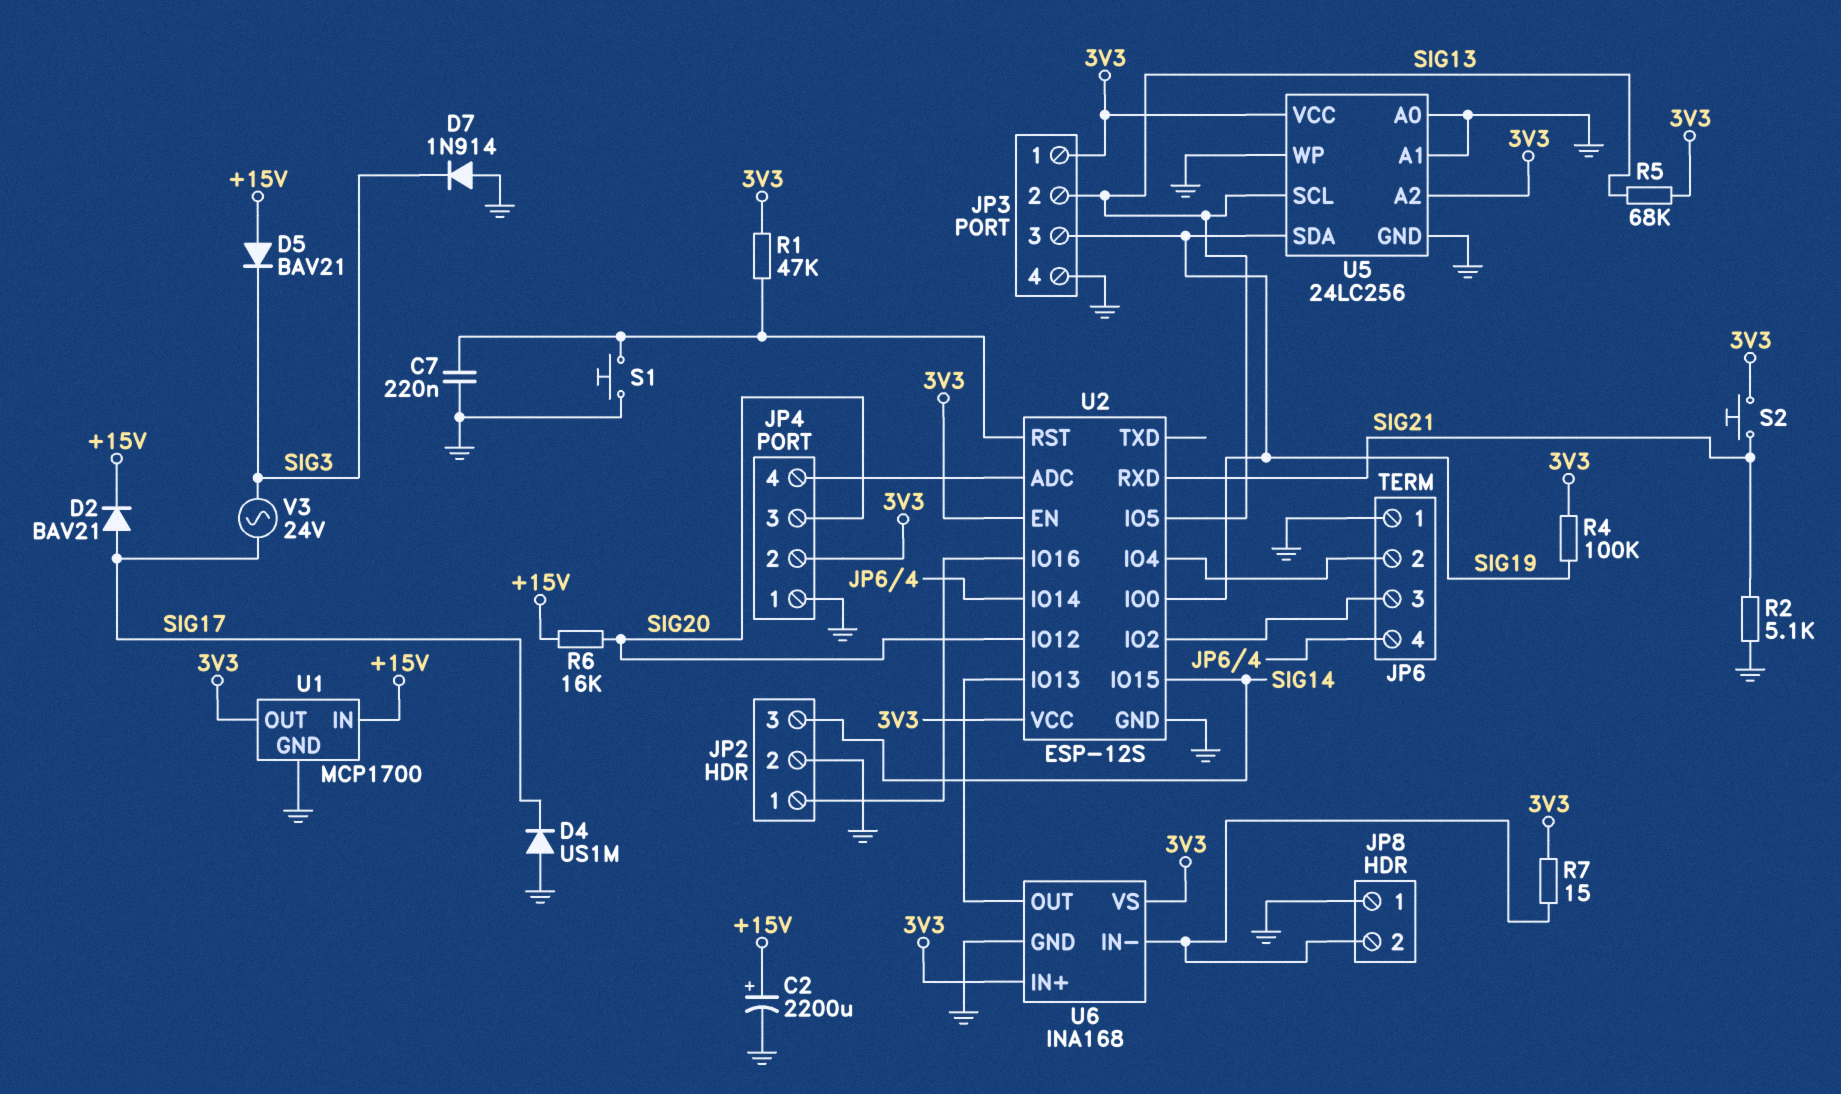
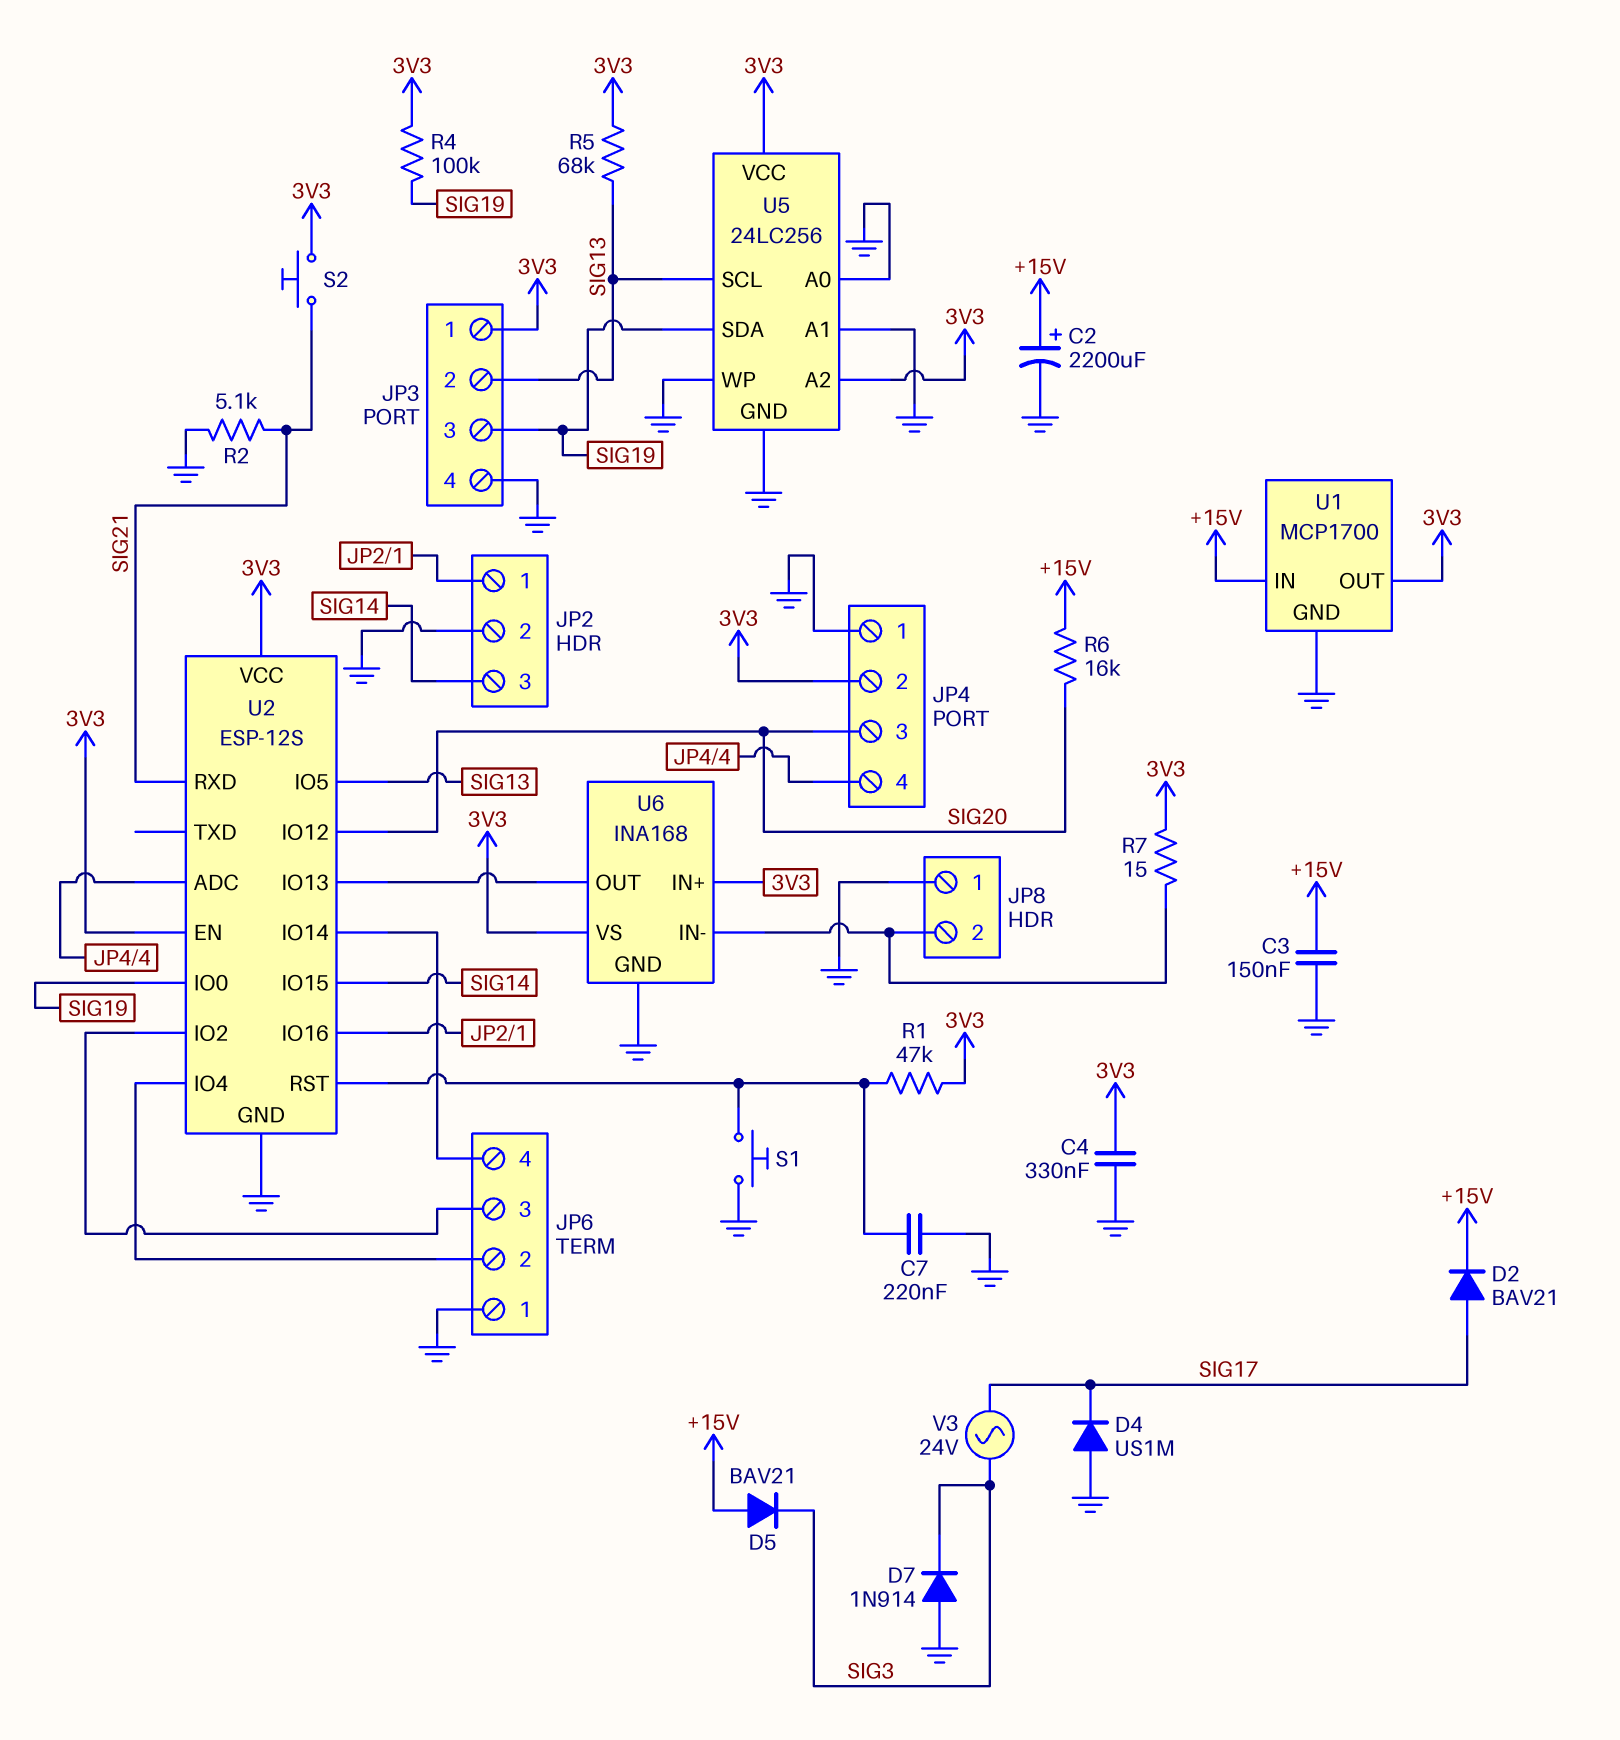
C3: none -> 150nF (+15V, GND)
C4: none -> 330nF (3V3, GND)

